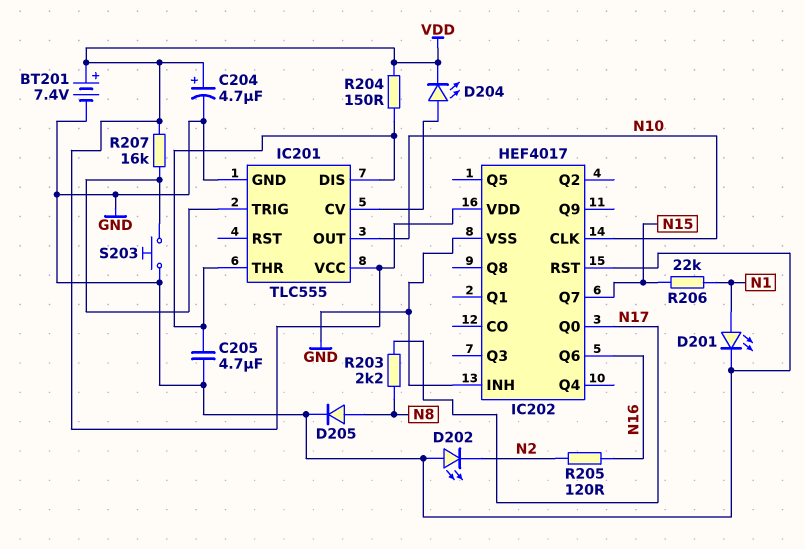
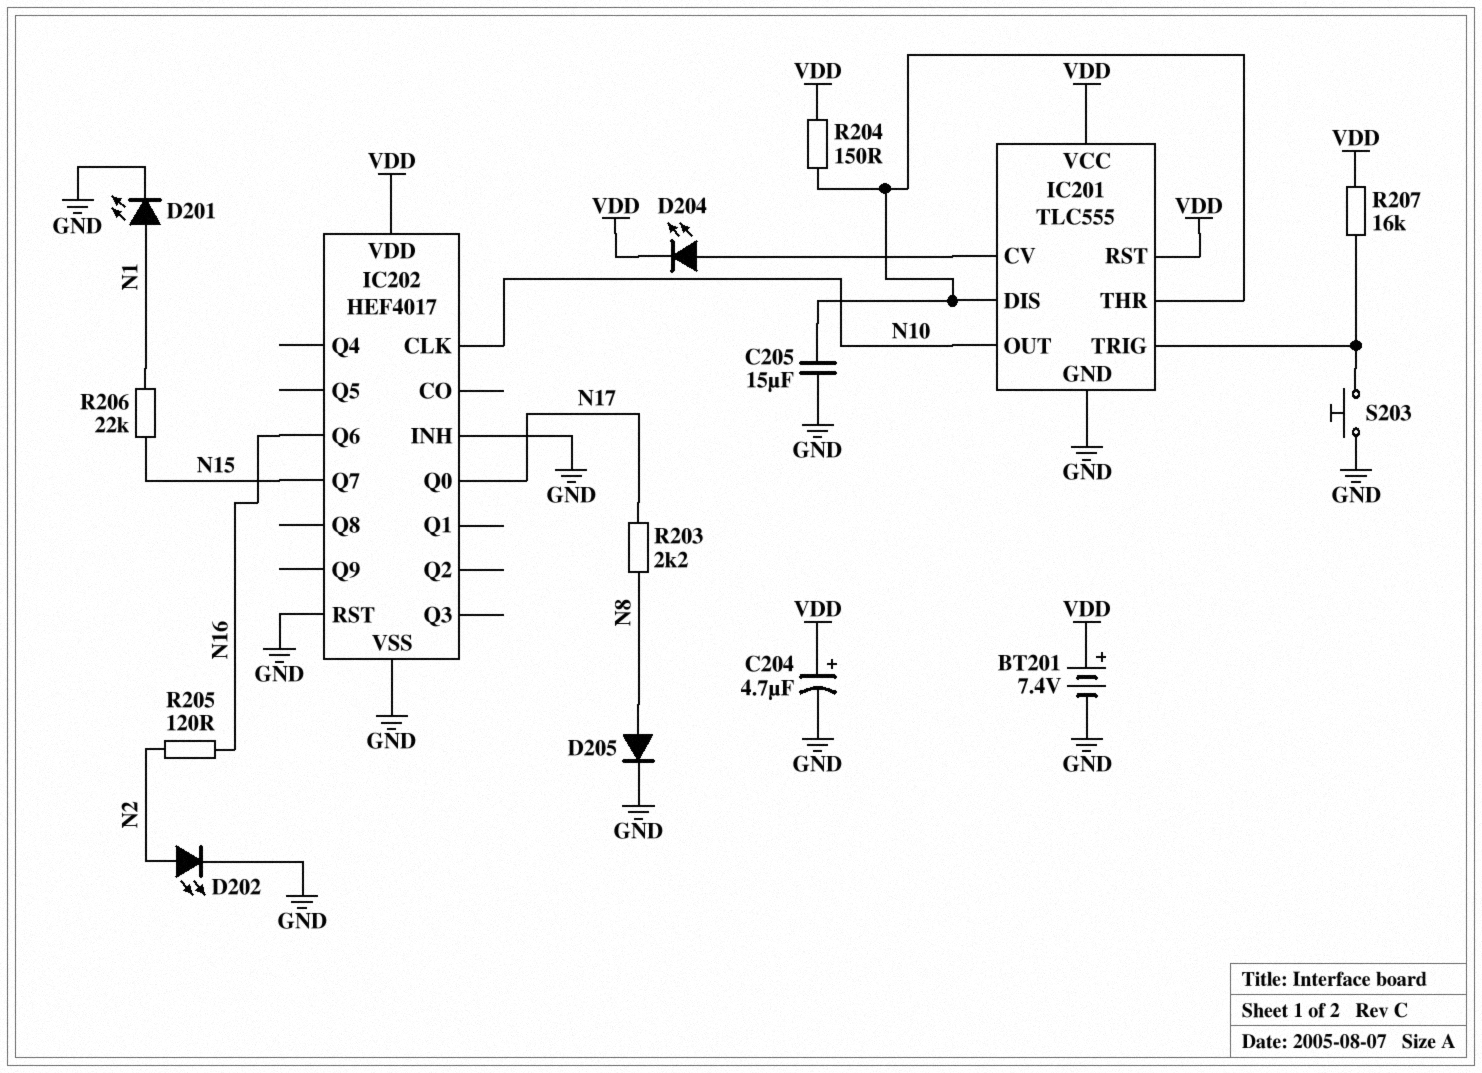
C205: 4.7uF (GND, IC201/DIS) -> 15uF (GND, IC201/DIS)
D202: LED (A GND, K N2) -> LED (A N2, K GND)
IC201 pin RST: none -> VDD

